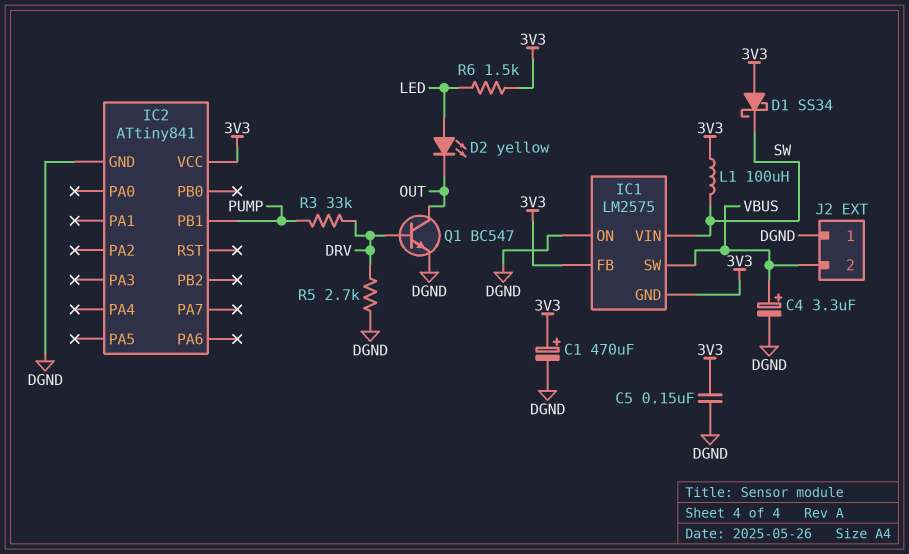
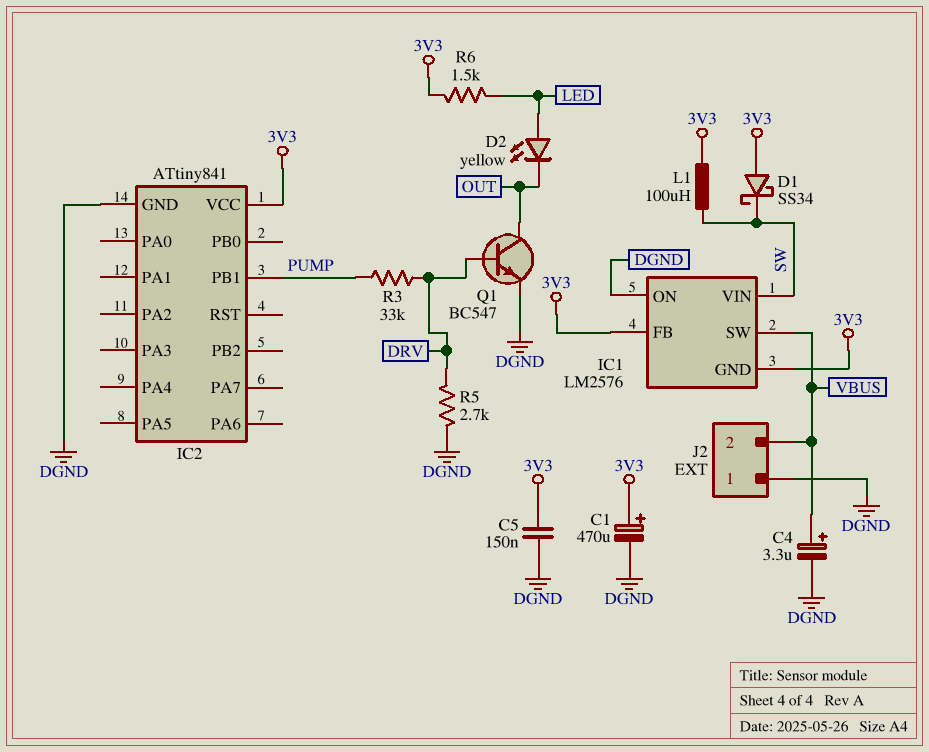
IC1: LM2575 -> LM2576

